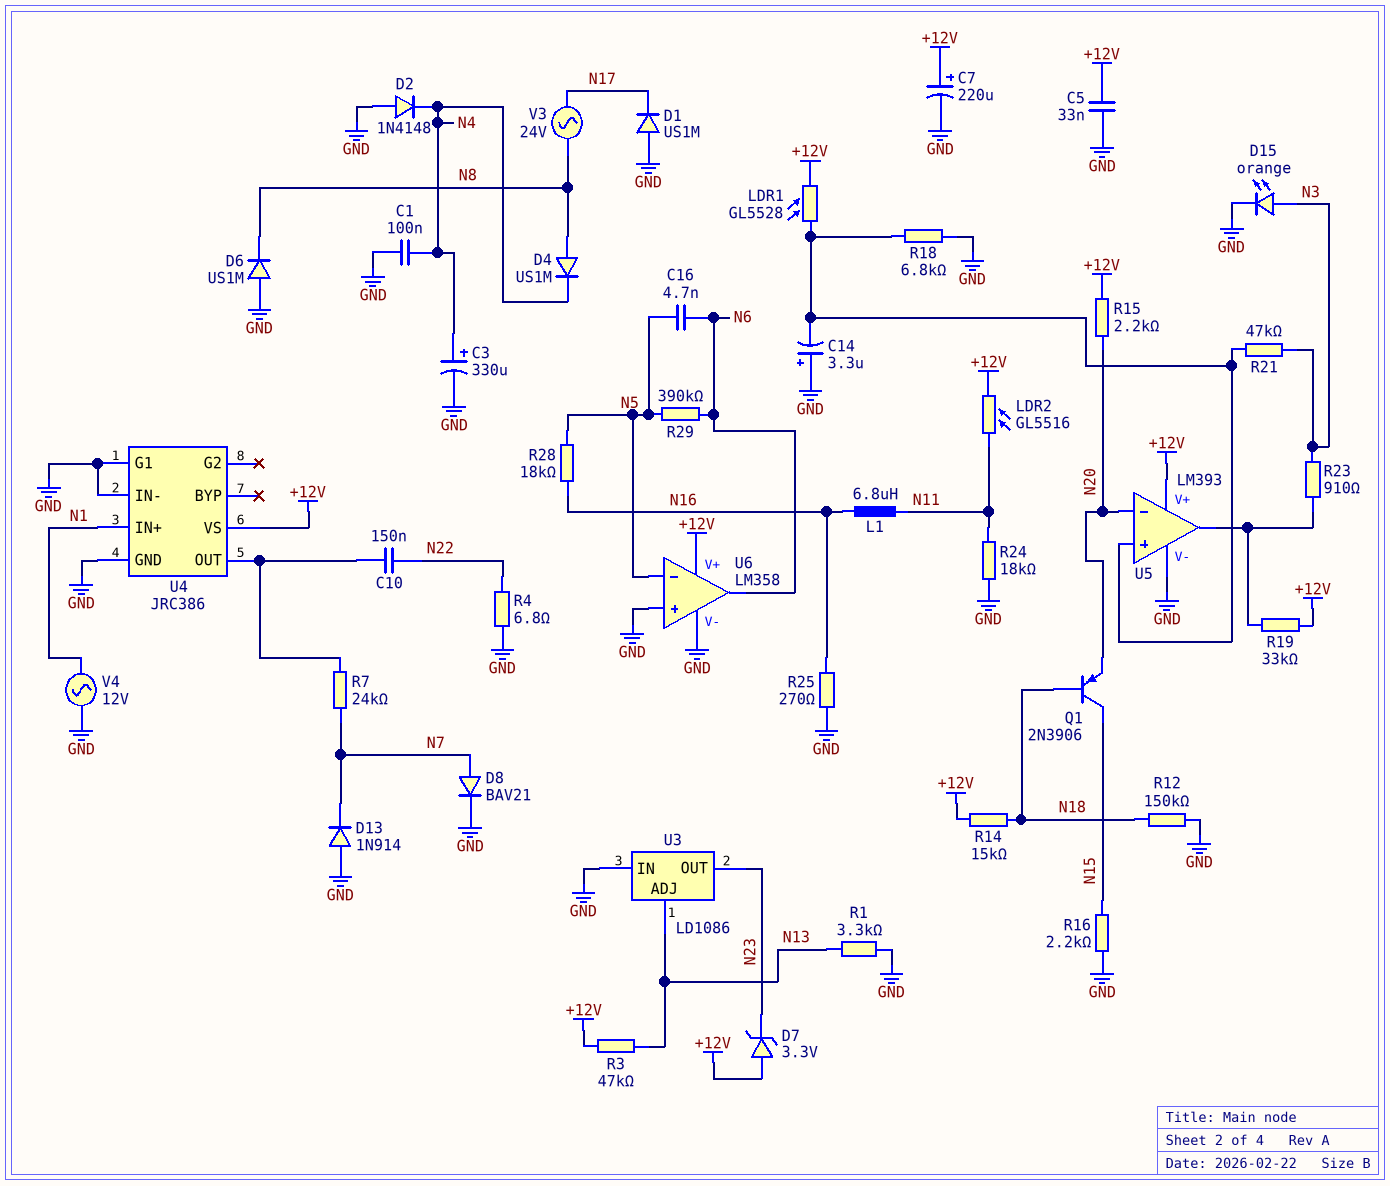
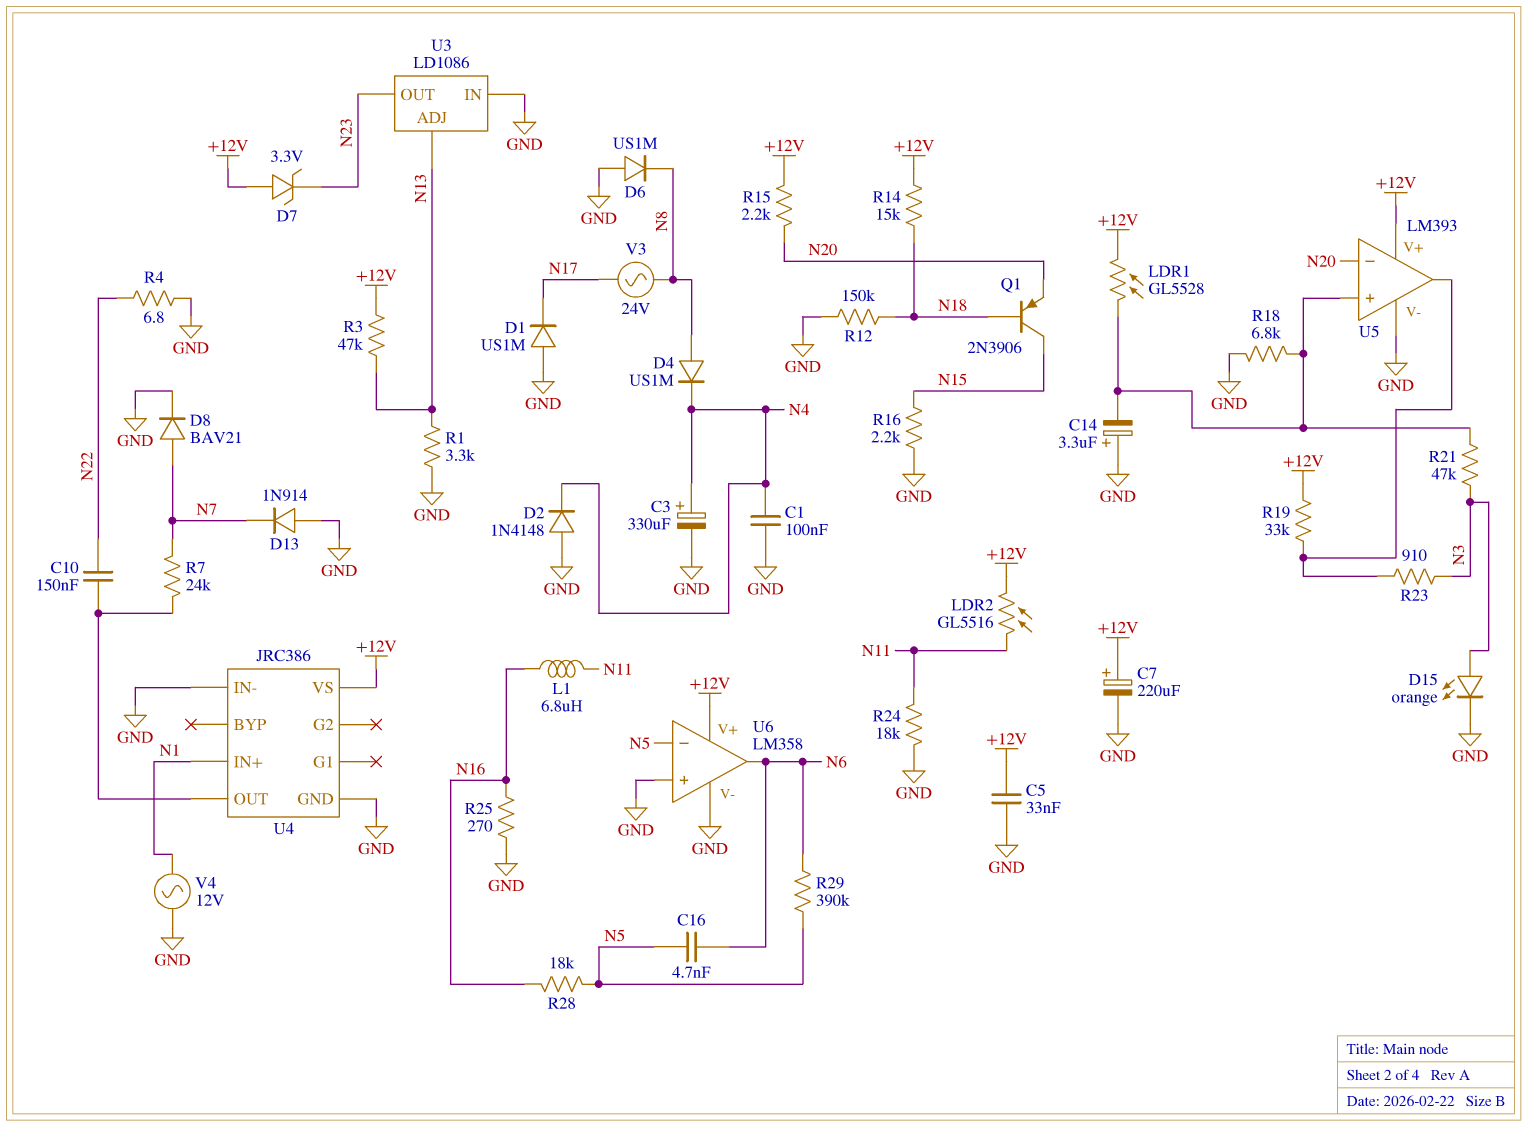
U4 pin G1: GND -> none

